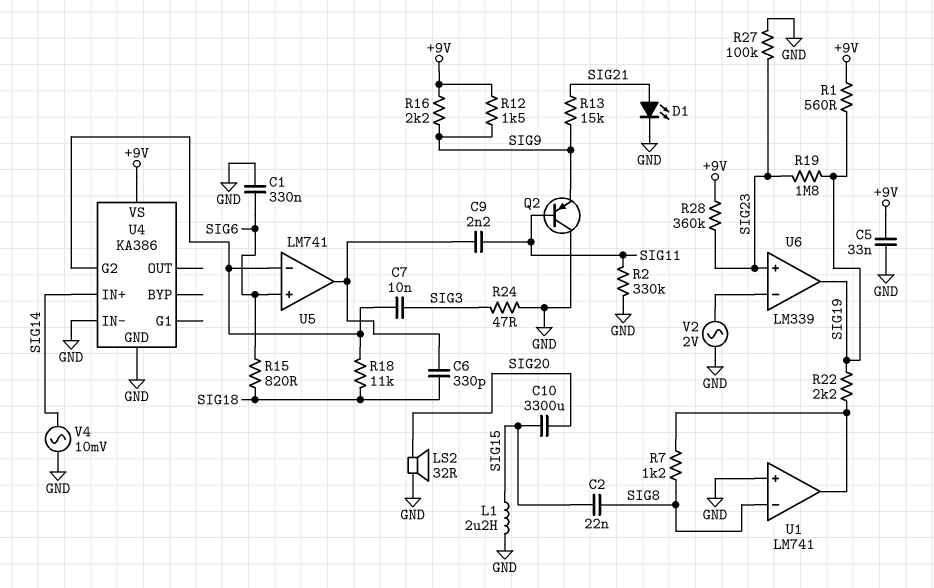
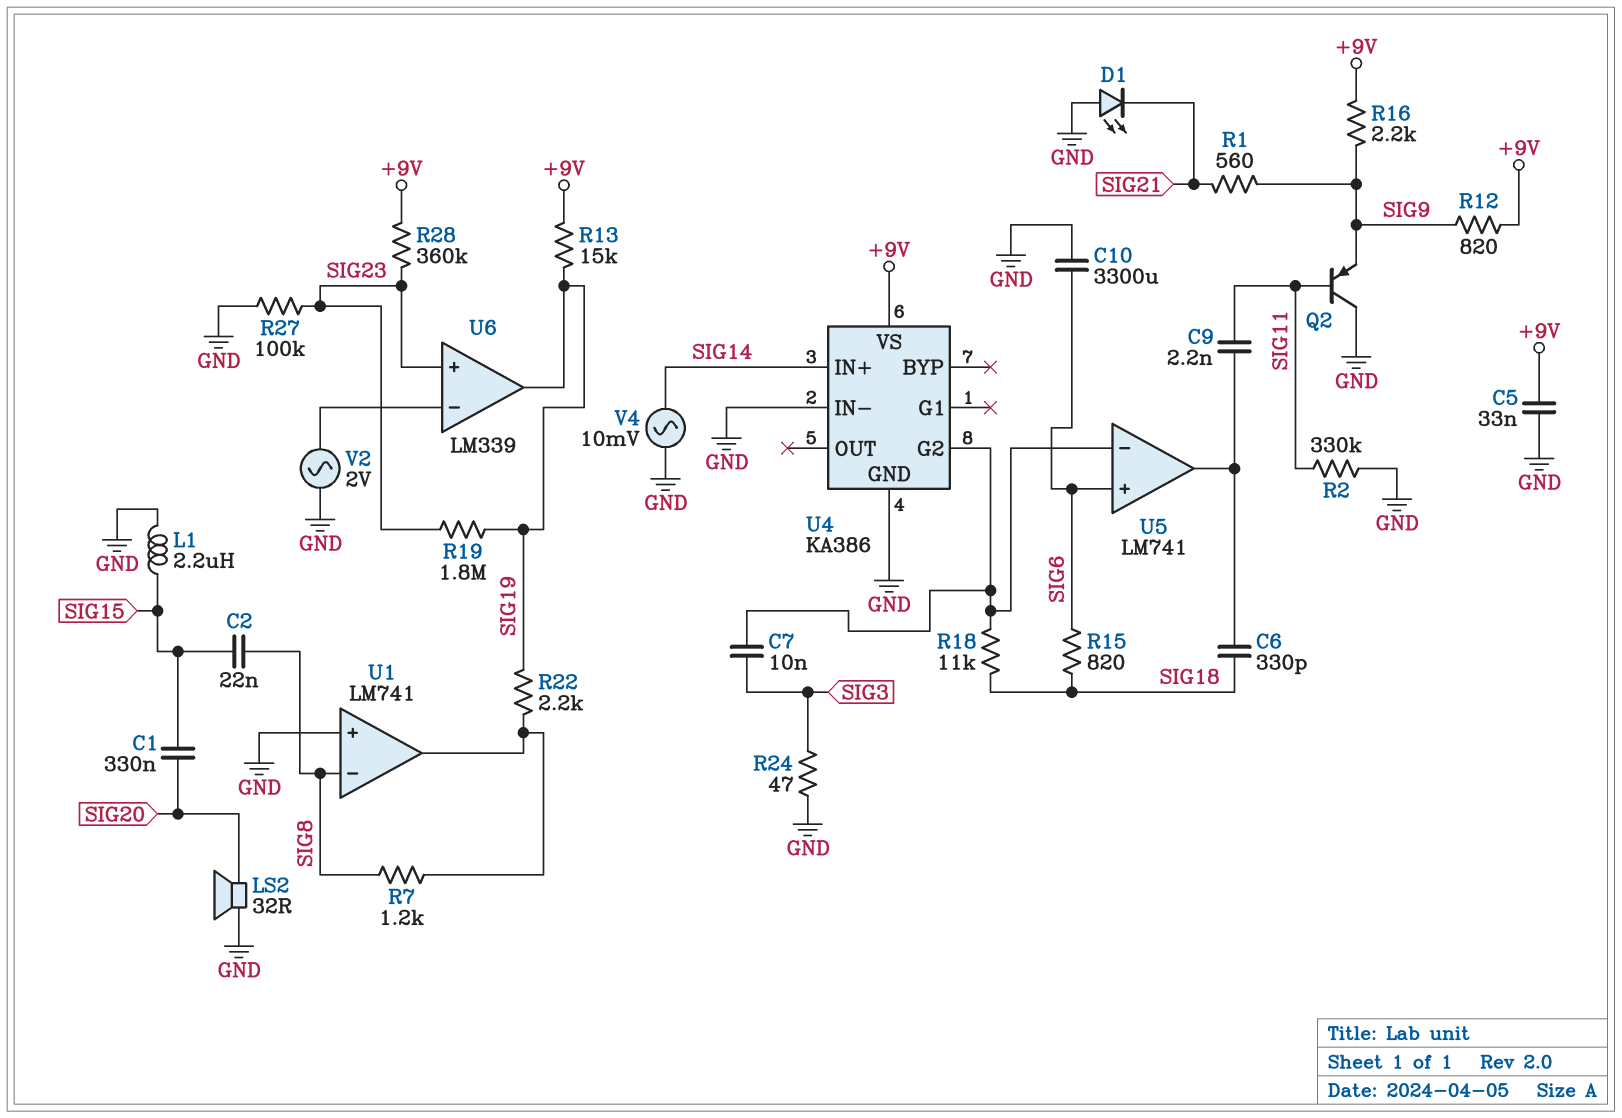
C1: 330nF (GND, SIG6) -> 330nF (SIG15, SIG20)
C10: 3300uF (SIG15, SIG20) -> 3300uF (GND, SIG6)
D1: LED (A SIG21, K GND) -> LED (A GND, K SIG21)
R1: 560 (+9V, SIG19) -> 560 (SIG9, SIG21)
R12: 1.5k (+9V, SIG9) -> 820 (+9V, SIG9)
R13: 15k (SIG9, SIG21) -> 15k (+9V, SIG19)

